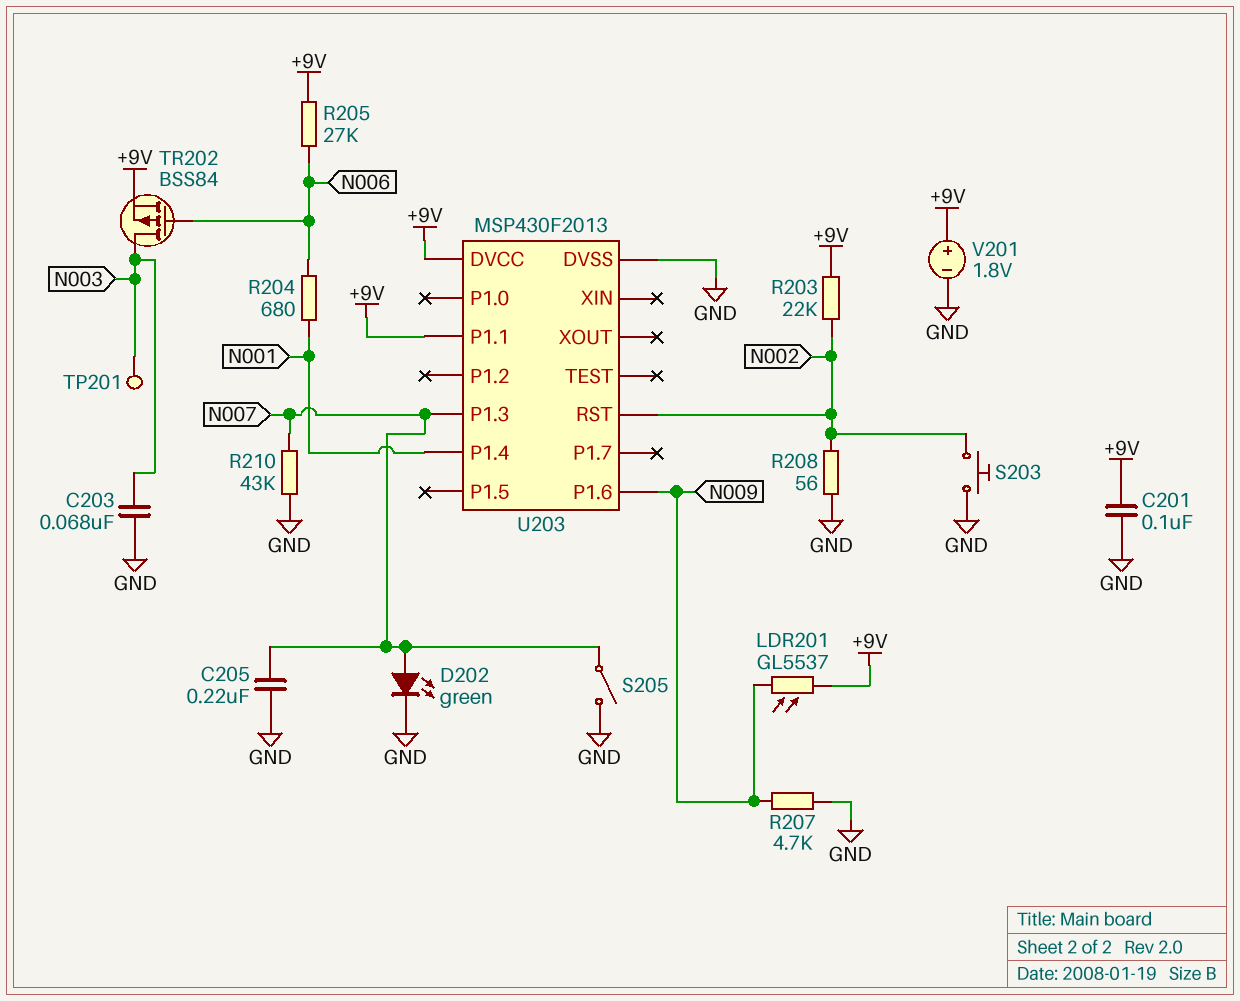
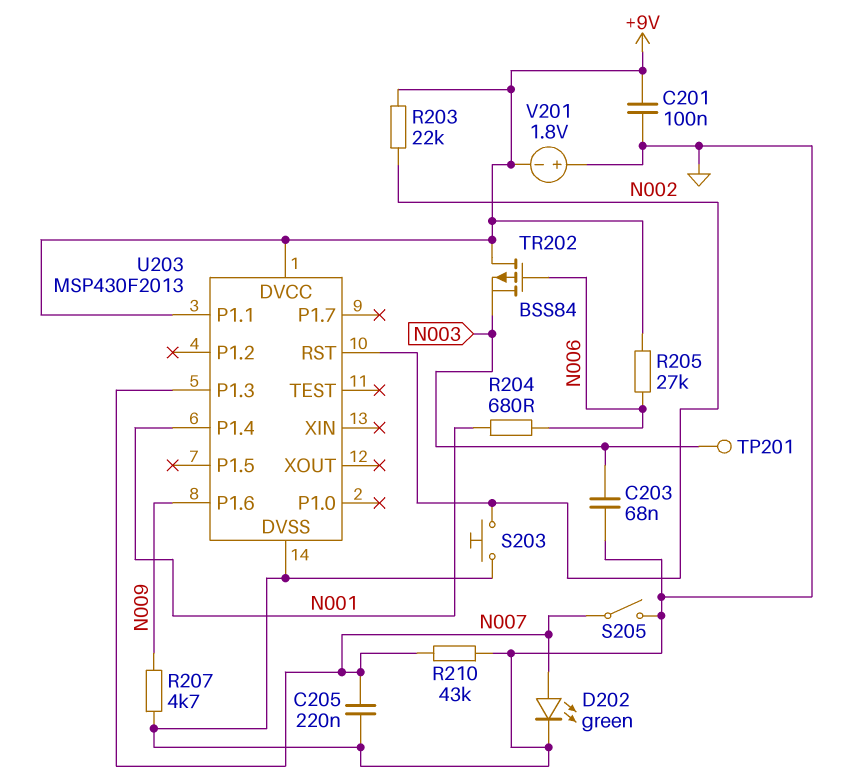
LDR201: GL5537 (+9V, N009) -> none
R208: 56 (GND, N002) -> none
TR202: PMOS BSS84 (G N006, D N003, S +9V) -> PMOS BSS84 (G N006, D +9V, S N003)
V201: 1.8V (plus +9V, minus GND) -> 1.8V (plus GND, minus +9V)

